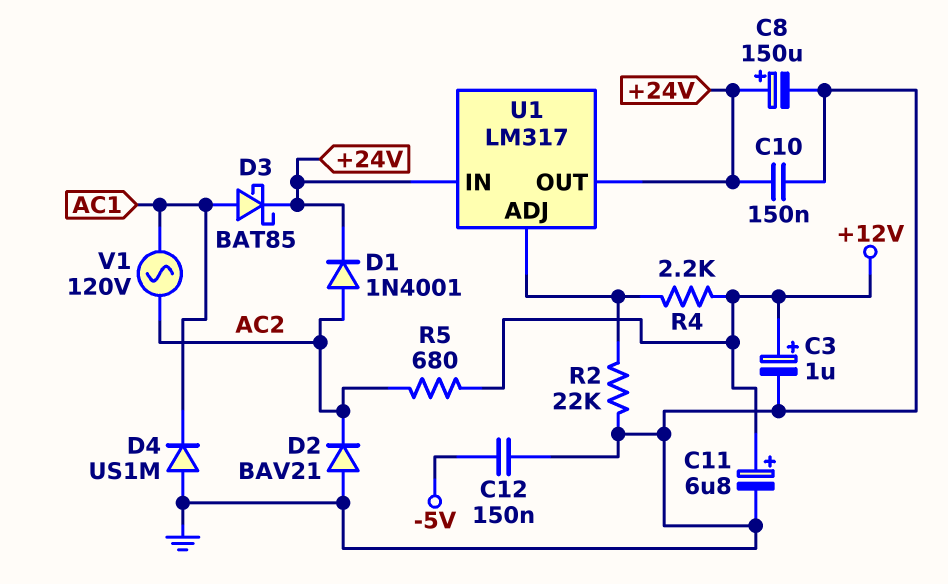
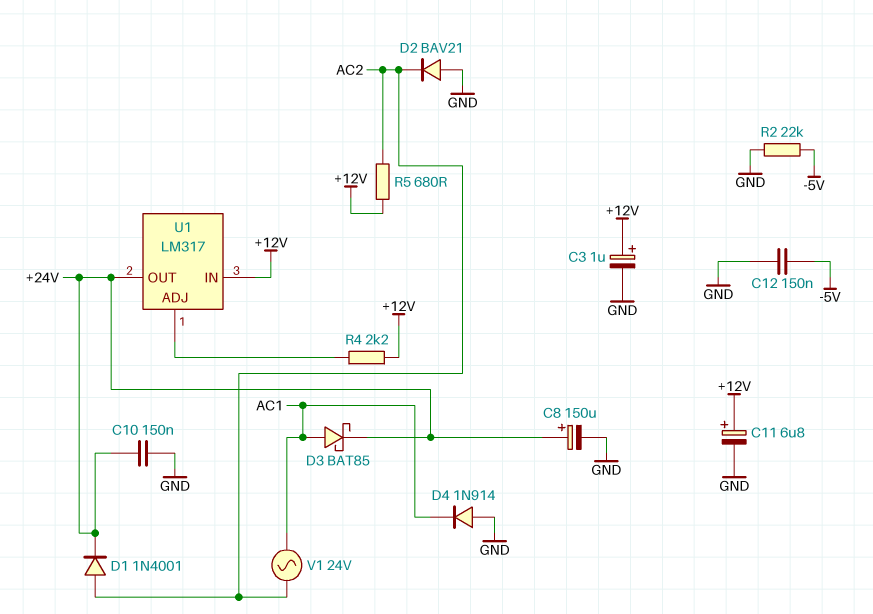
D4: diode US1M (A GND, K AC1) -> diode 1N914 (A GND, K AC1)
R2: 22k (GND, U1/ADJ) -> 22k (-5V, GND)
U1 pin IN: +24V -> +12V
V1: AC 120V (AC1, AC2) -> AC 24V (AC1, AC2)

